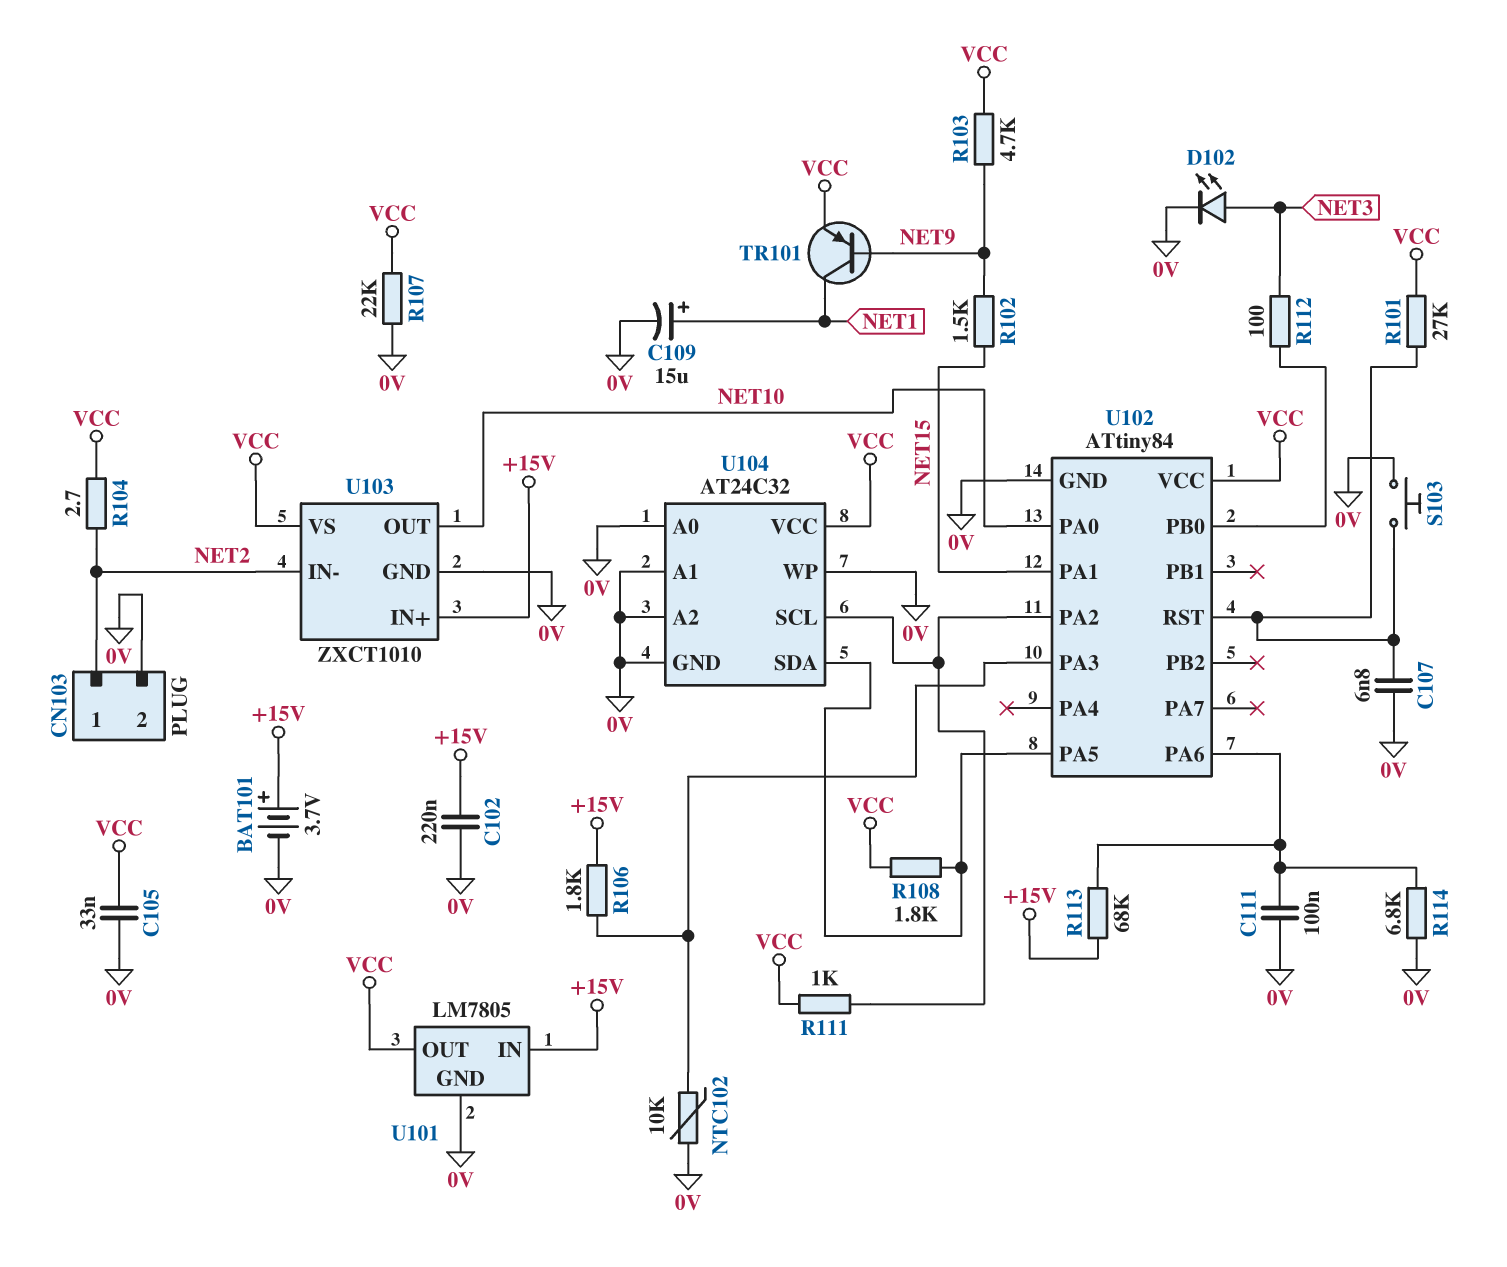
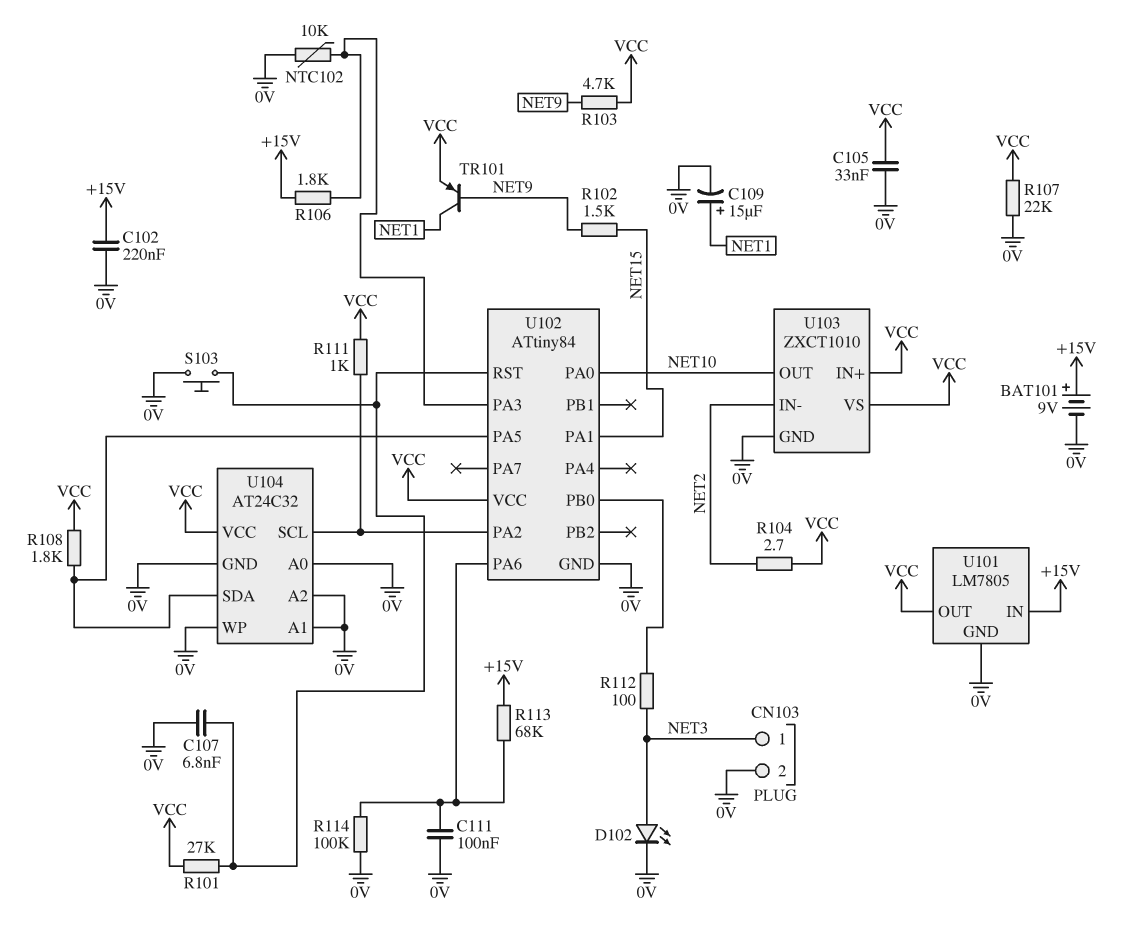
BAT101: 3.7V (plus +15V, minus 0V) -> 9V (plus +15V, minus 0V)
CN103 pin 1: NET2 -> NET3
R114: 6.8k (0V, U102/PA6) -> 100k (0V, U102/PA6)
U103 pin IN+: +15V -> VCC

